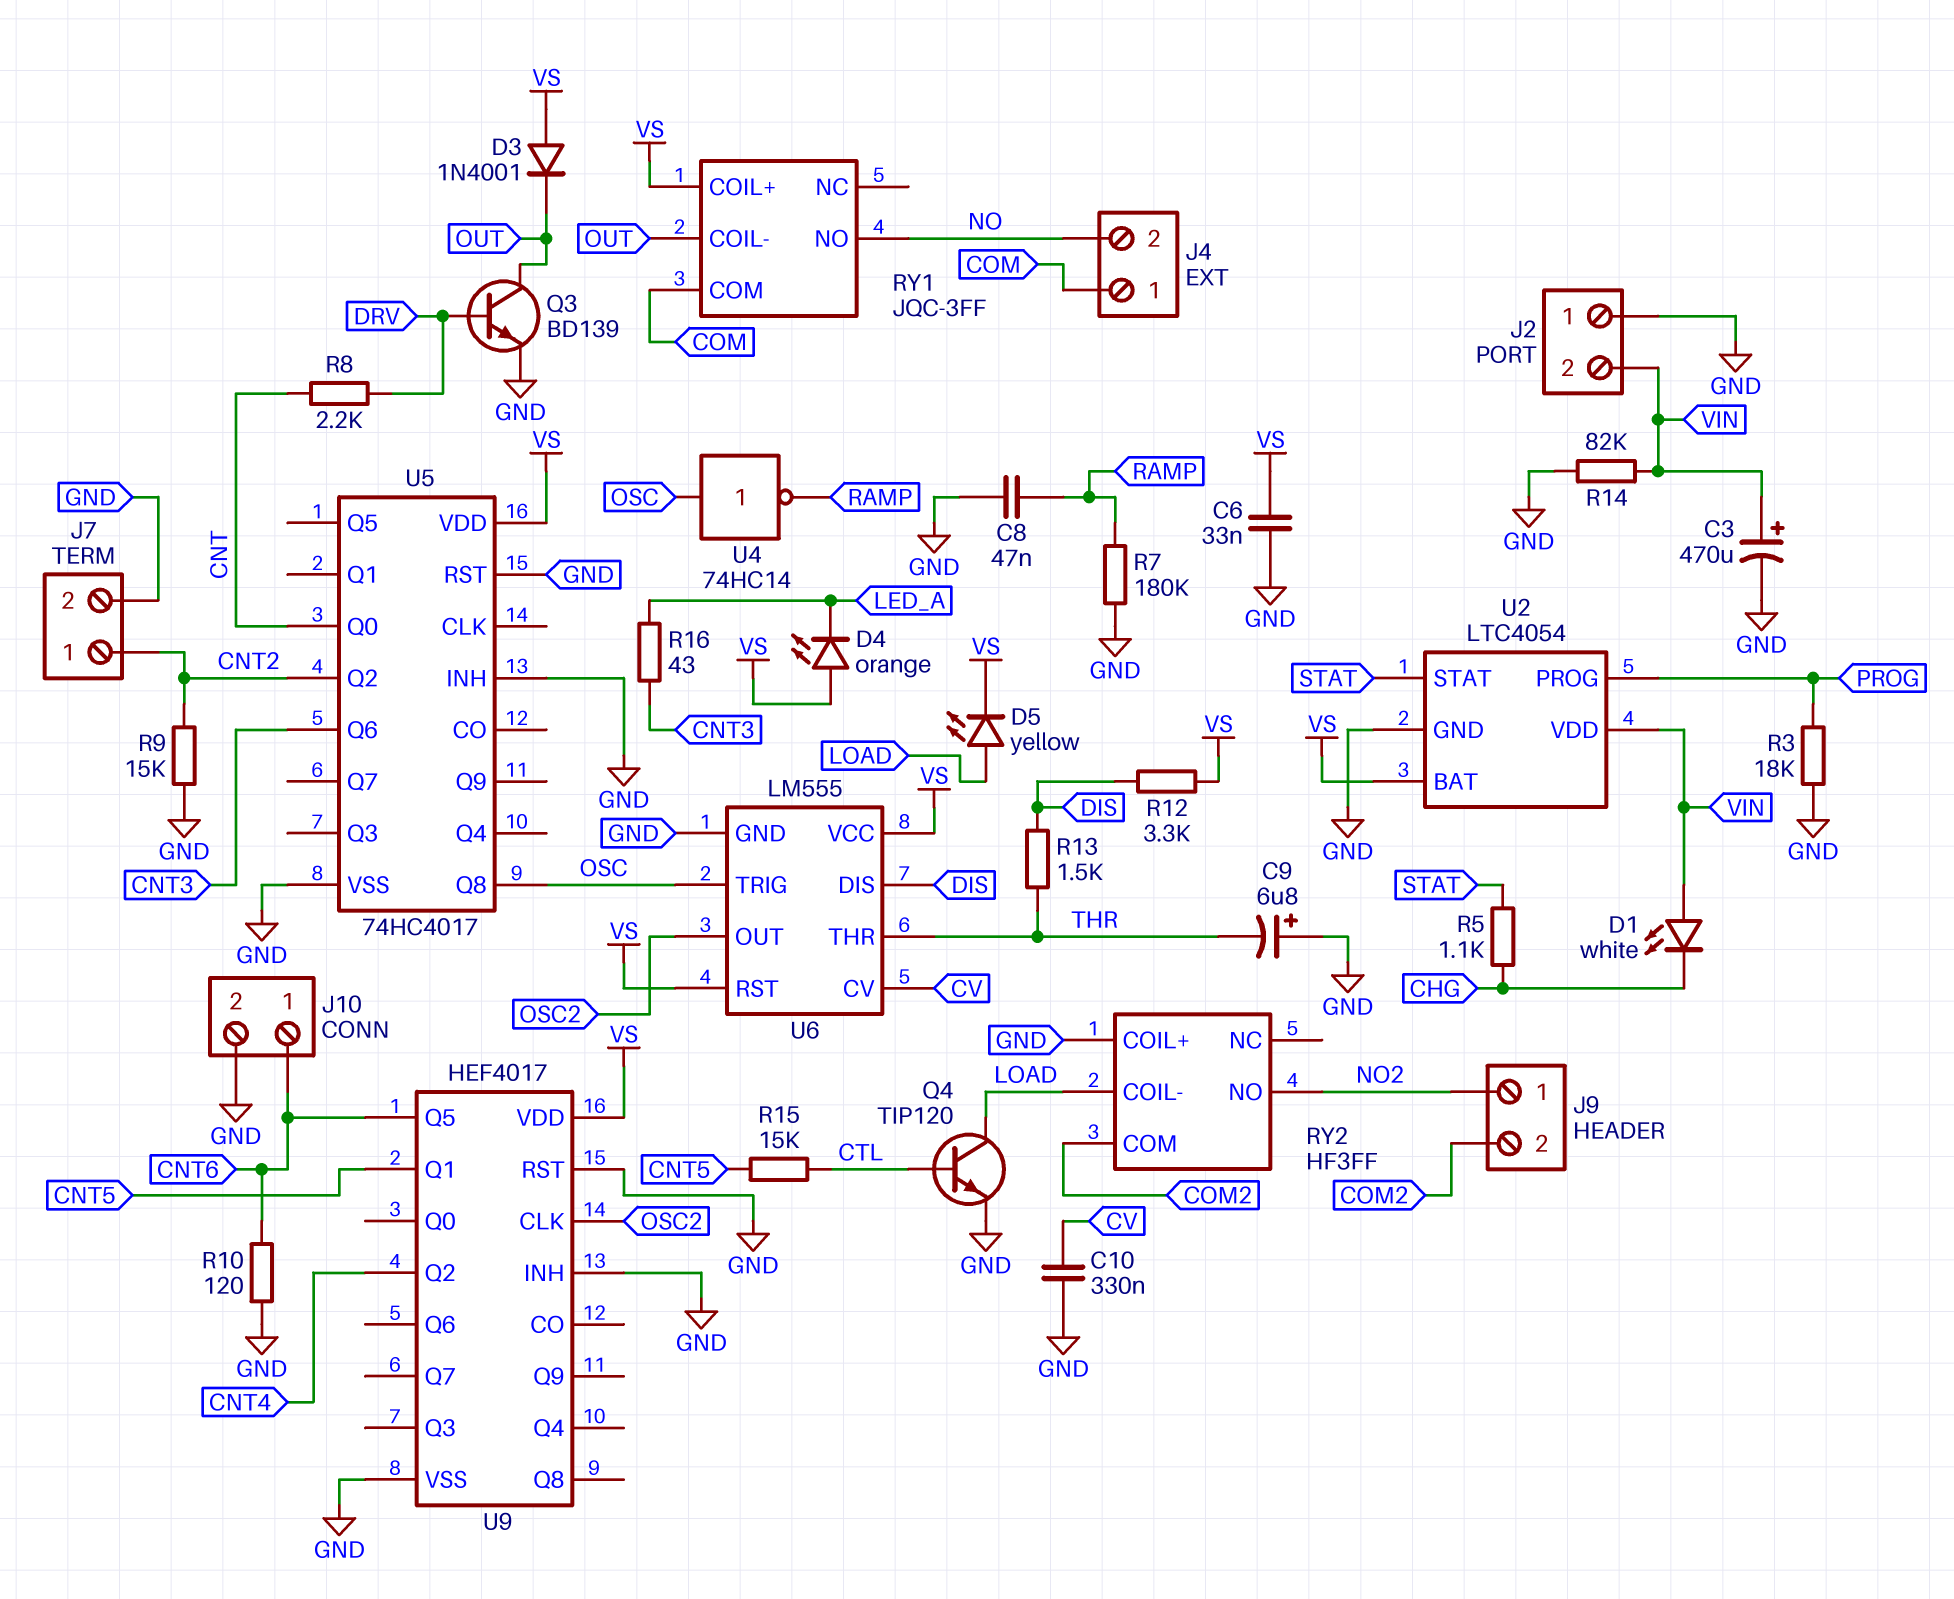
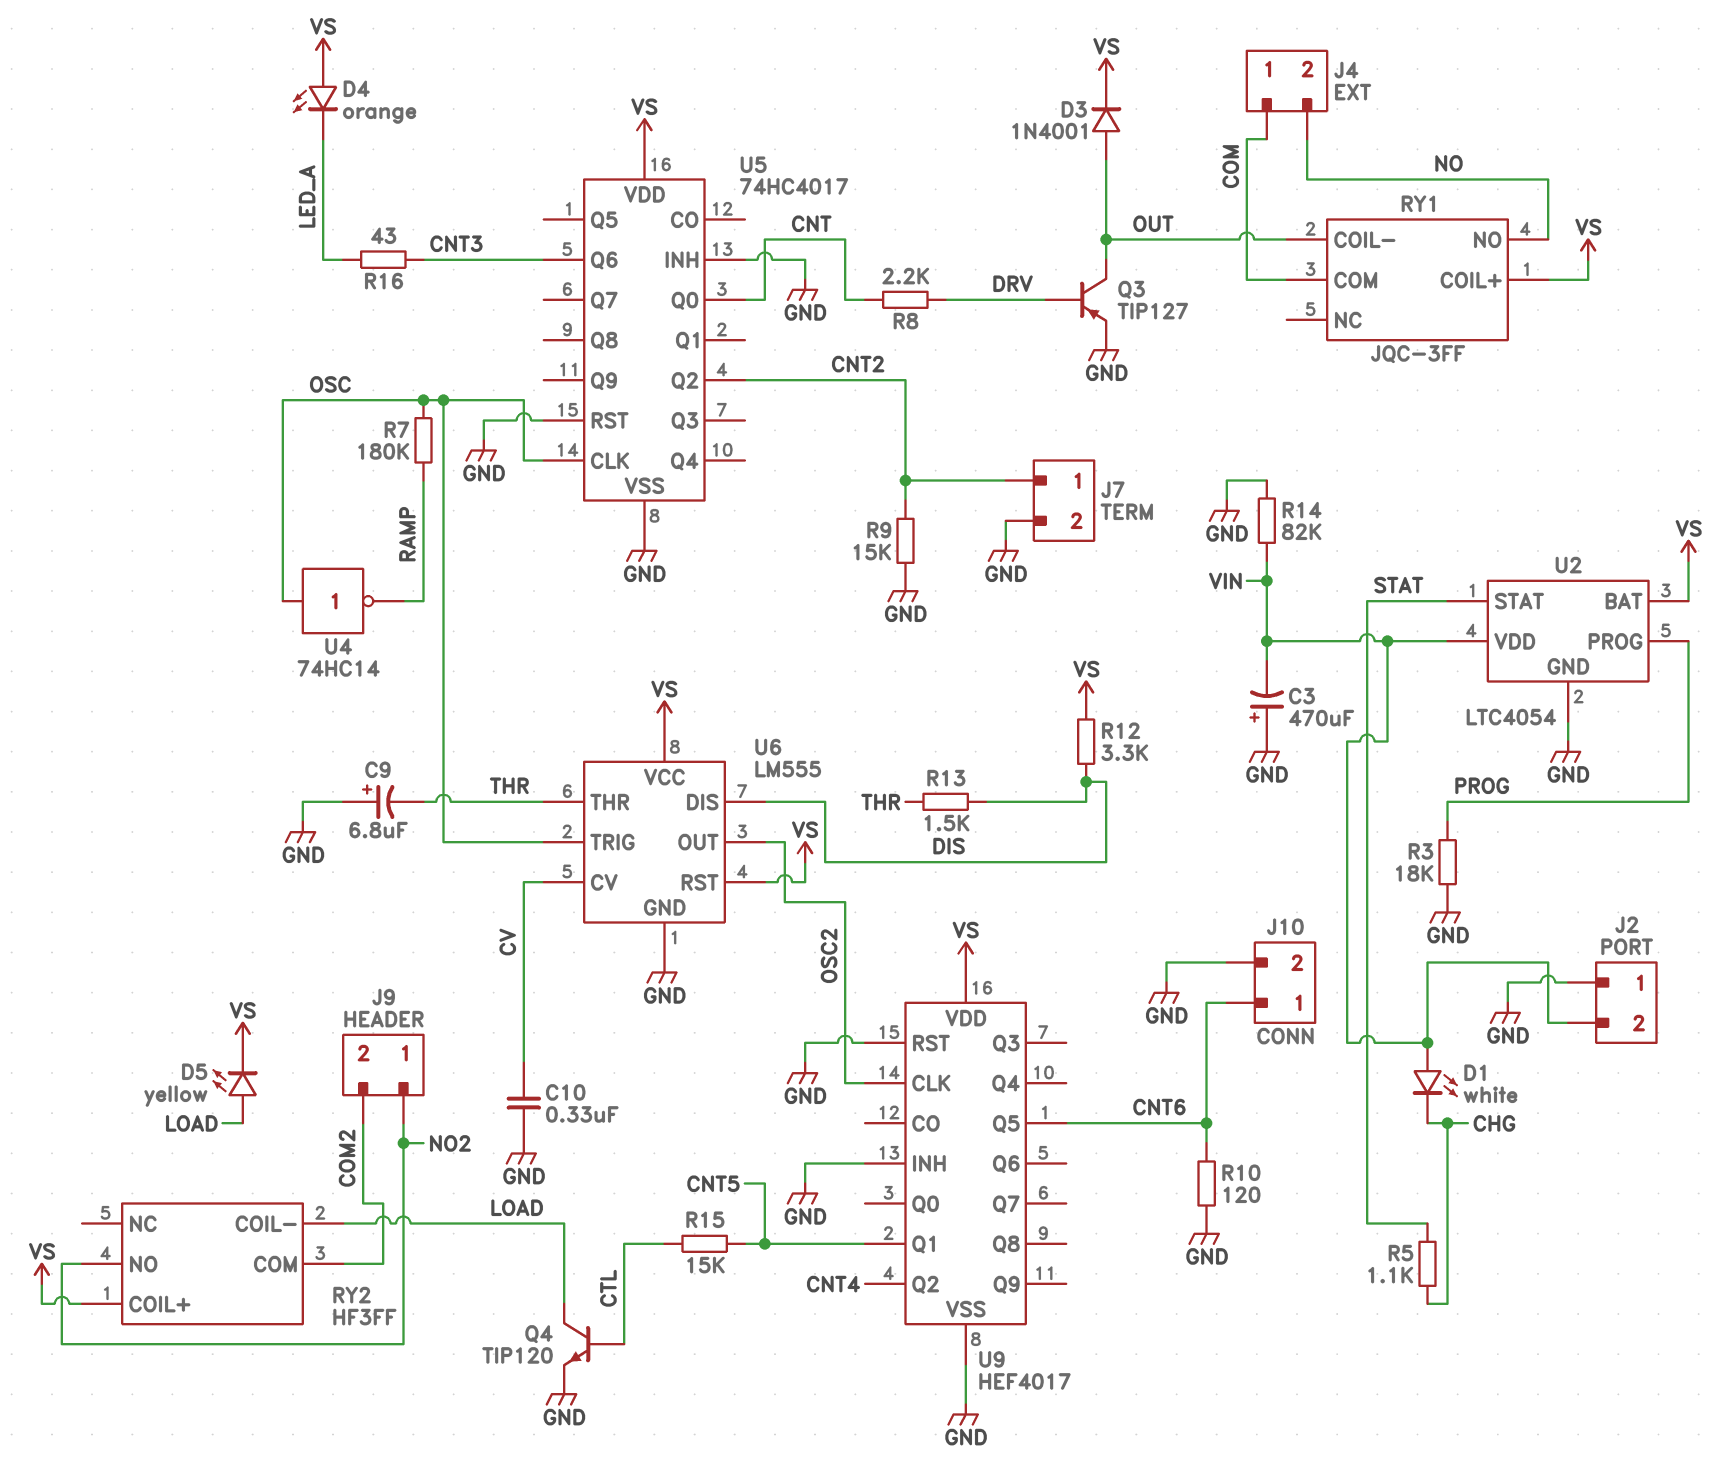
C3: 470uF (plus VIN, minus GND) -> 470uF (plus GND, minus VIN)
C6: 33nF (GND, VS) -> none
C8: 47nF (GND, RAMP) -> none
D3: diode 1N4001 (A VS, K OUT) -> diode 1N4001 (A OUT, K VS)
Q3: NPN BD139 (B DRV, C OUT, E GND) -> PNP TIP127 (B DRV, C OUT, E GND)
R7: 180k (GND, RAMP) -> 180k (OSC, RAMP)
RY2 pin COIL+: GND -> VS
U5 pin CLK: none -> OSC
U5 pin Q8: OSC -> none

